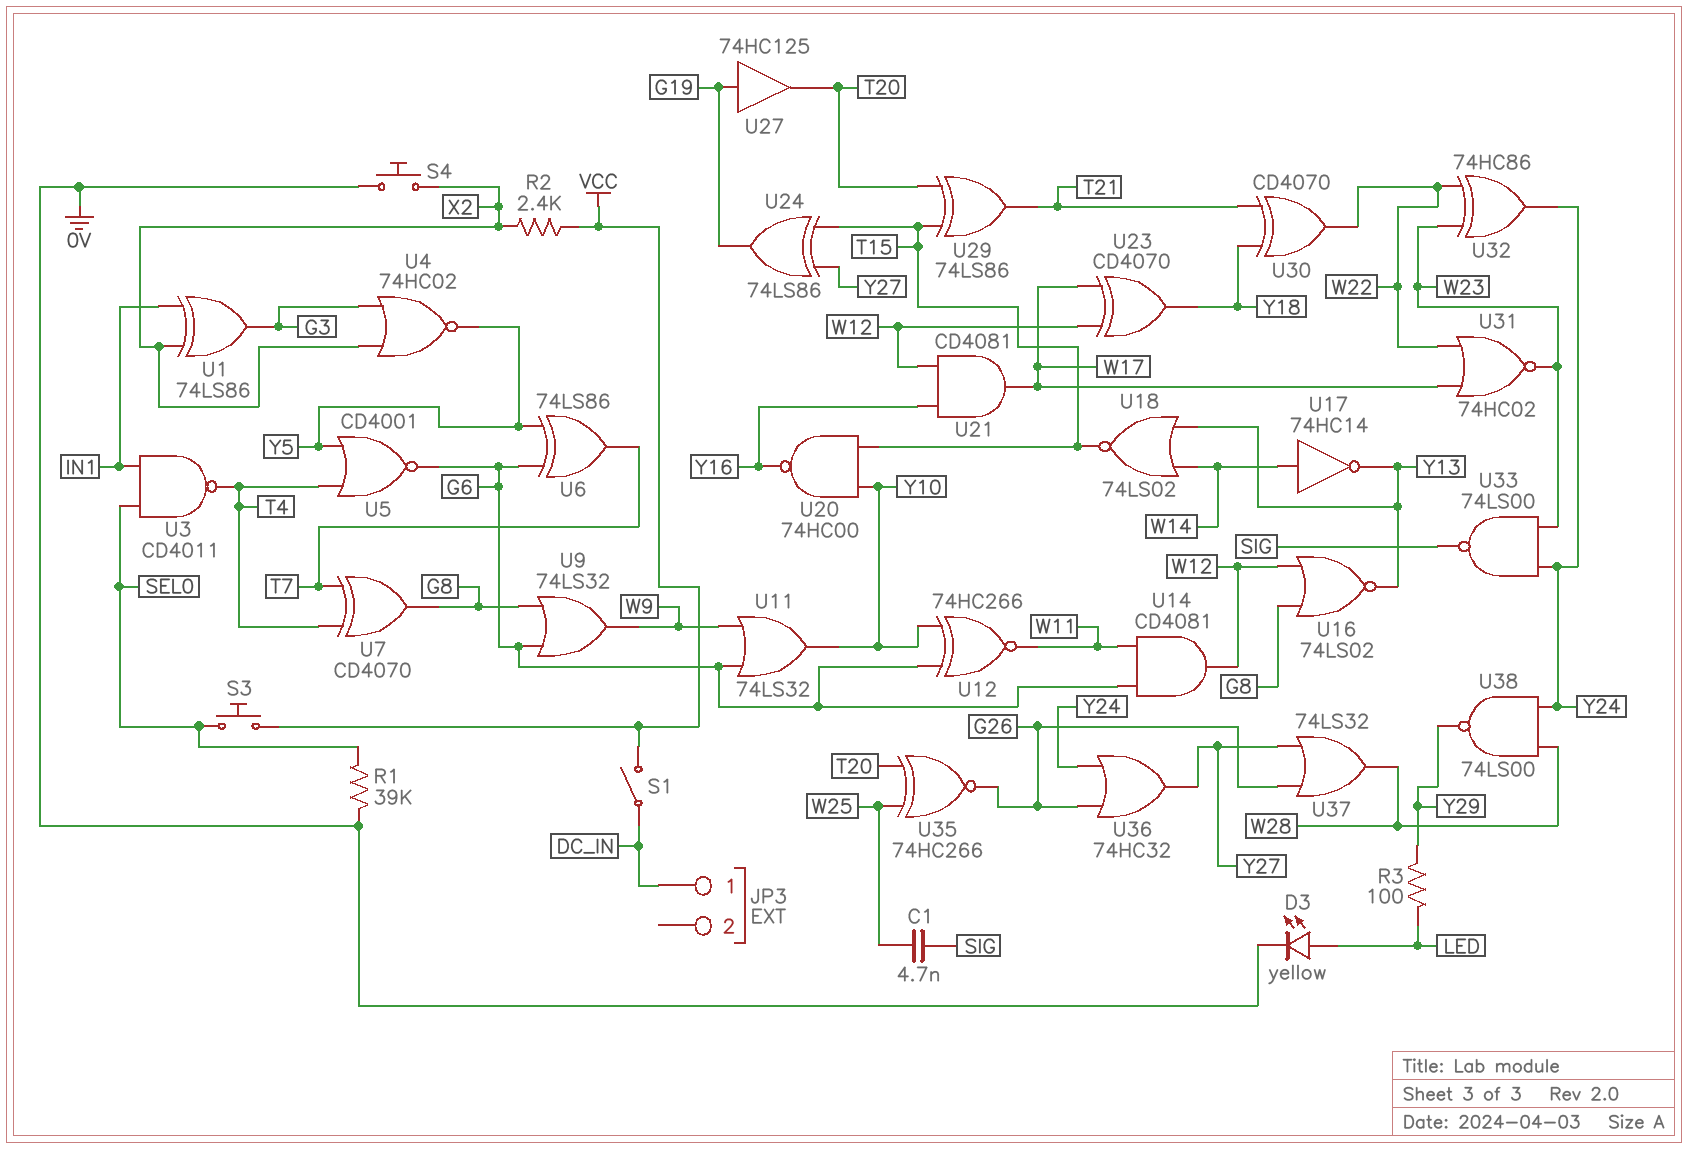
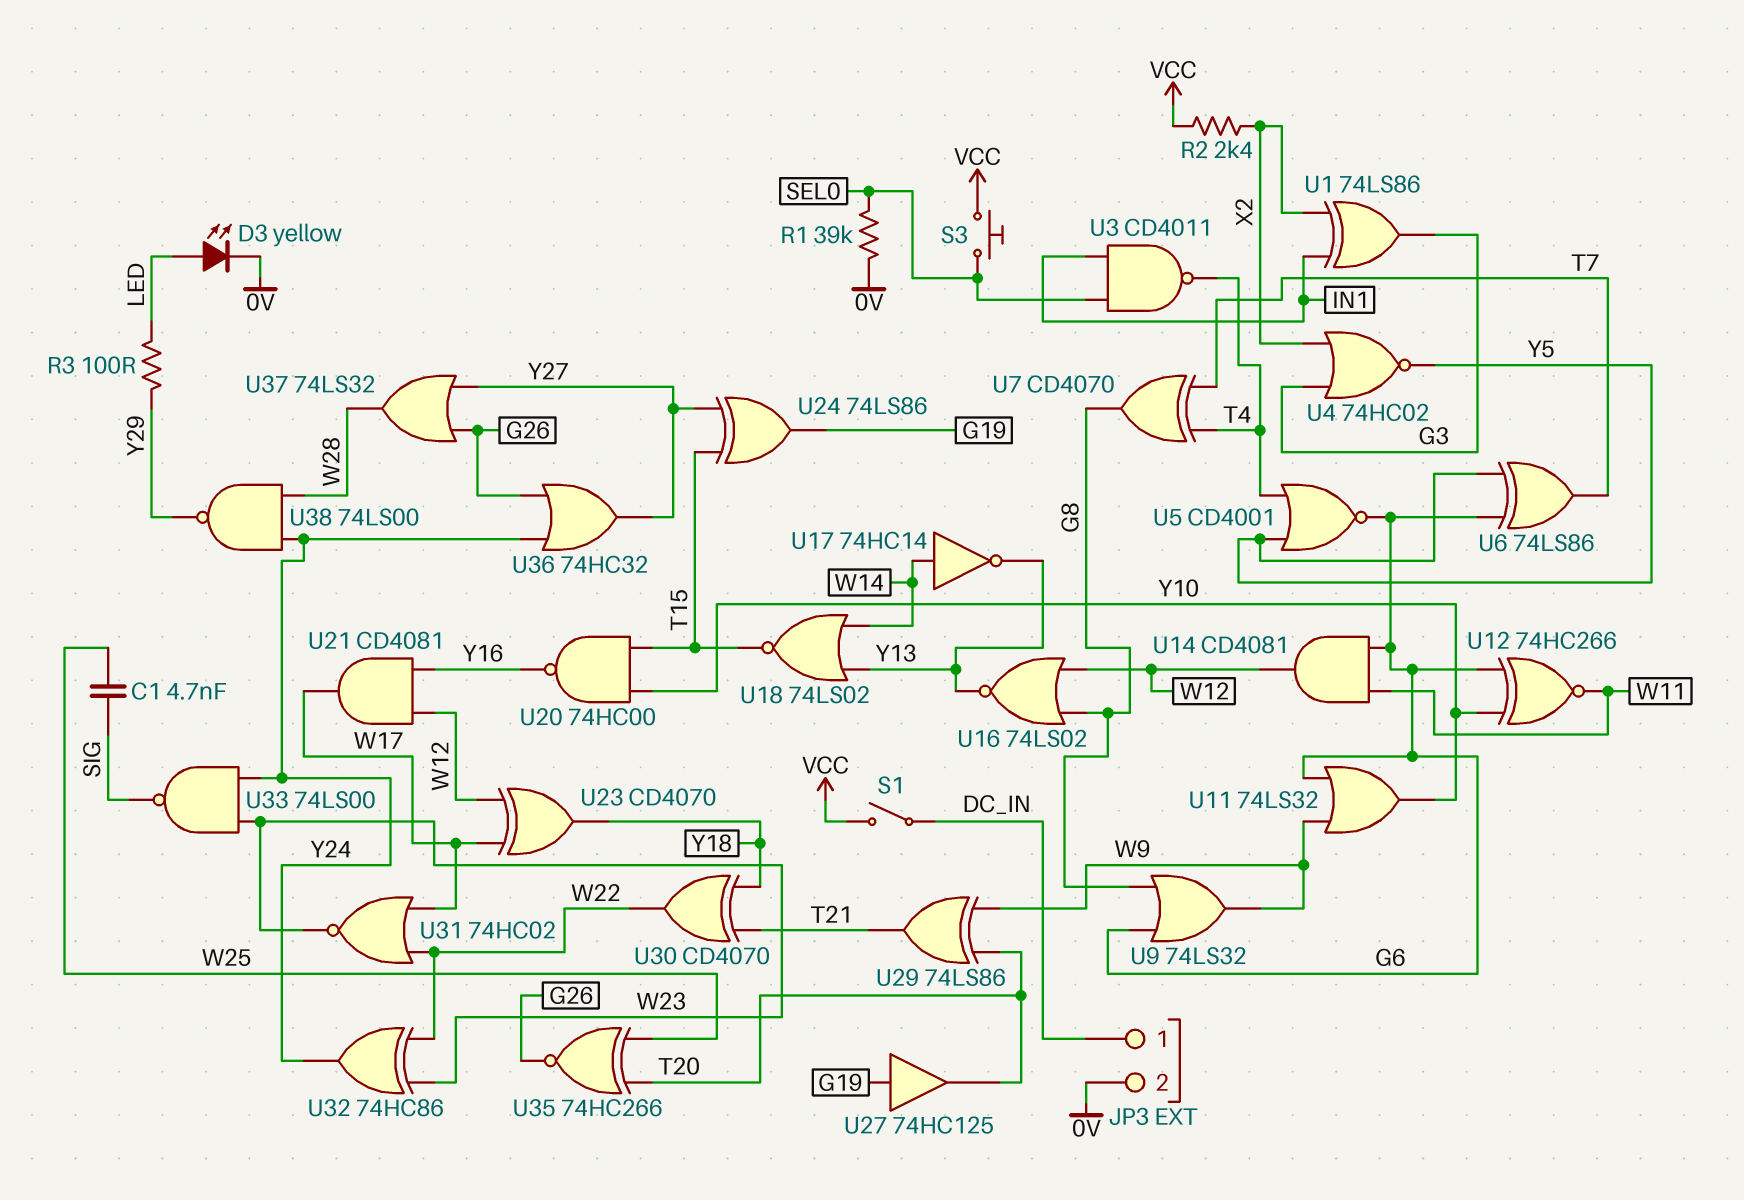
JP3 pin 2: none -> 0V
S4: button (0V, X2) -> none
U29: XOR 74LS86 (in T15, in T20, out T21) -> XOR 74LS86 (in T20, in W9, out T21)

